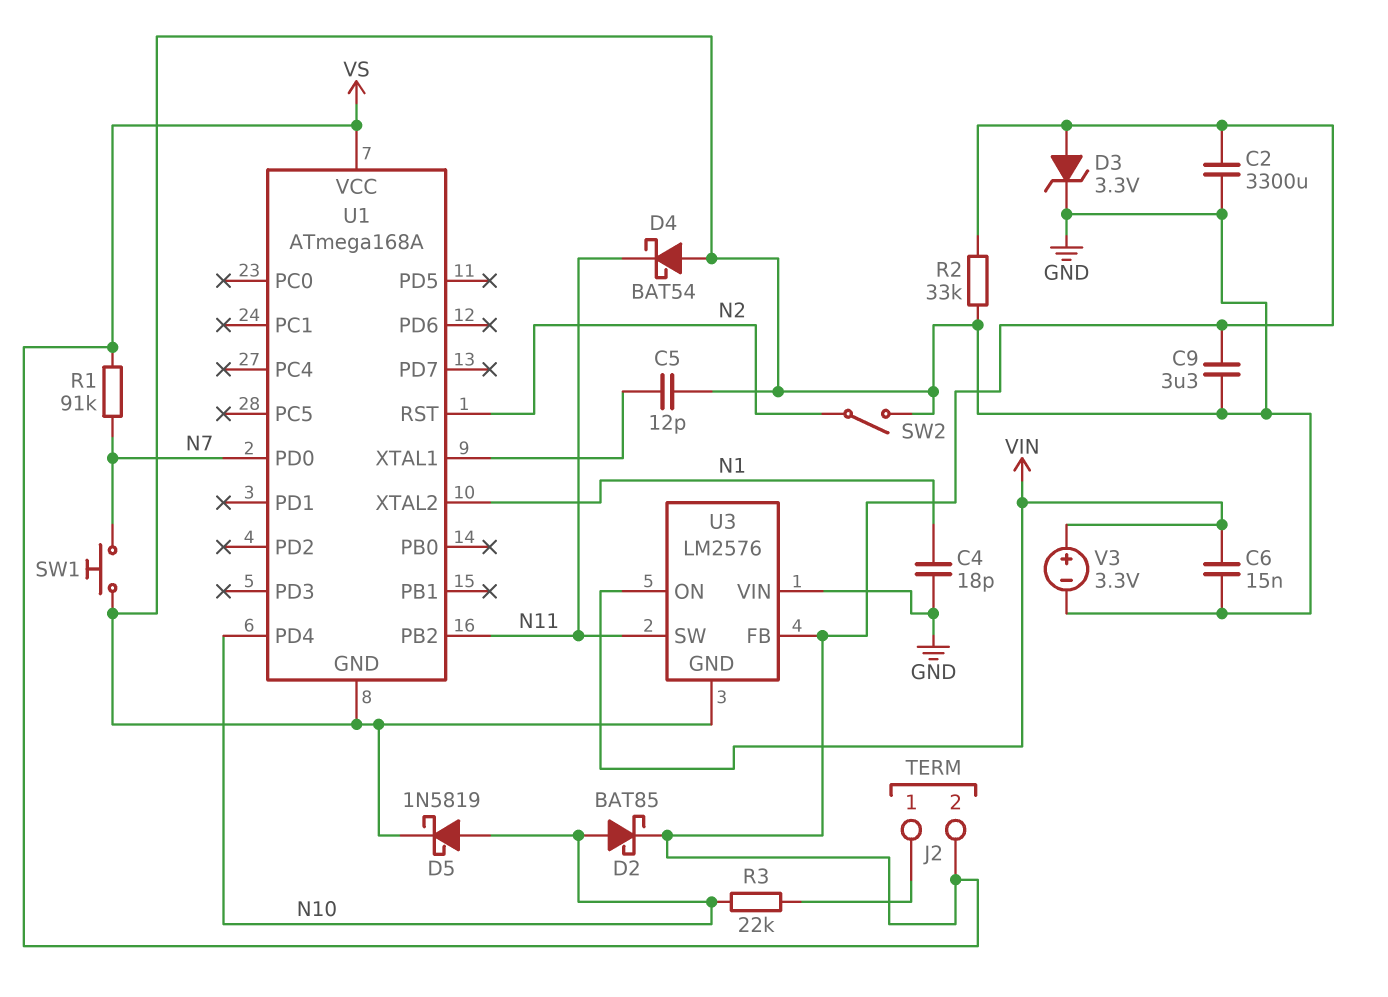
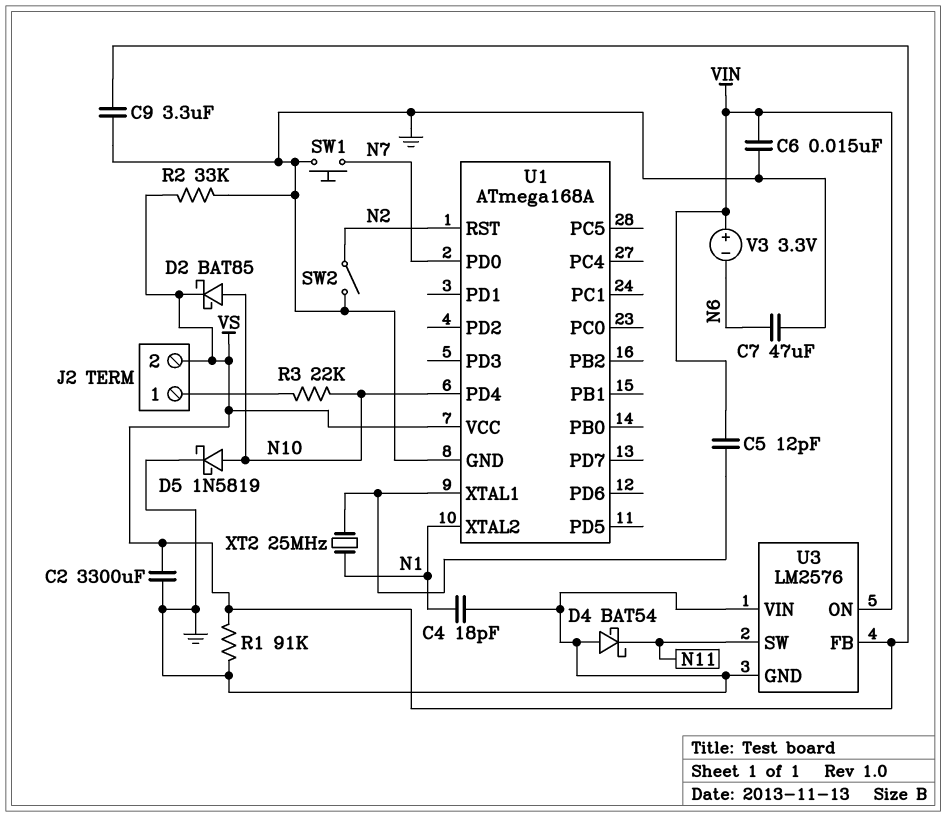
C5: 12pF (GND, U1/XTAL1) -> 12pF (U1/XTAL1, VIN)
C7: none -> 47uF (GND, N6)
D3: zener 3.3V (A VS, K GND) -> none
R1: 91k (N7, VS) -> 91k (GND, VS)
U1 pin PB2: N11 -> none
V3: 3.3V (plus VIN, minus GND) -> 3.3V (plus VIN, minus N6)
XT2: none -> 25MHz (N1, U1/XTAL1)

